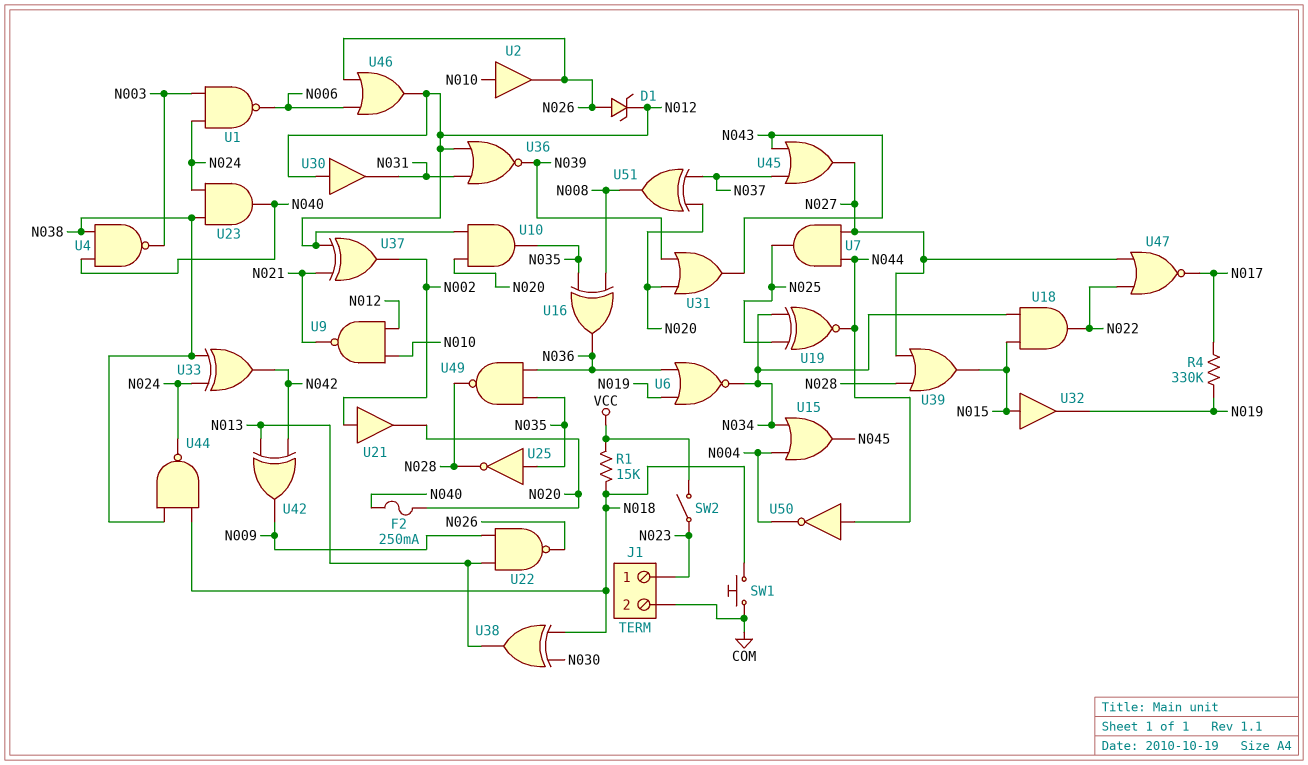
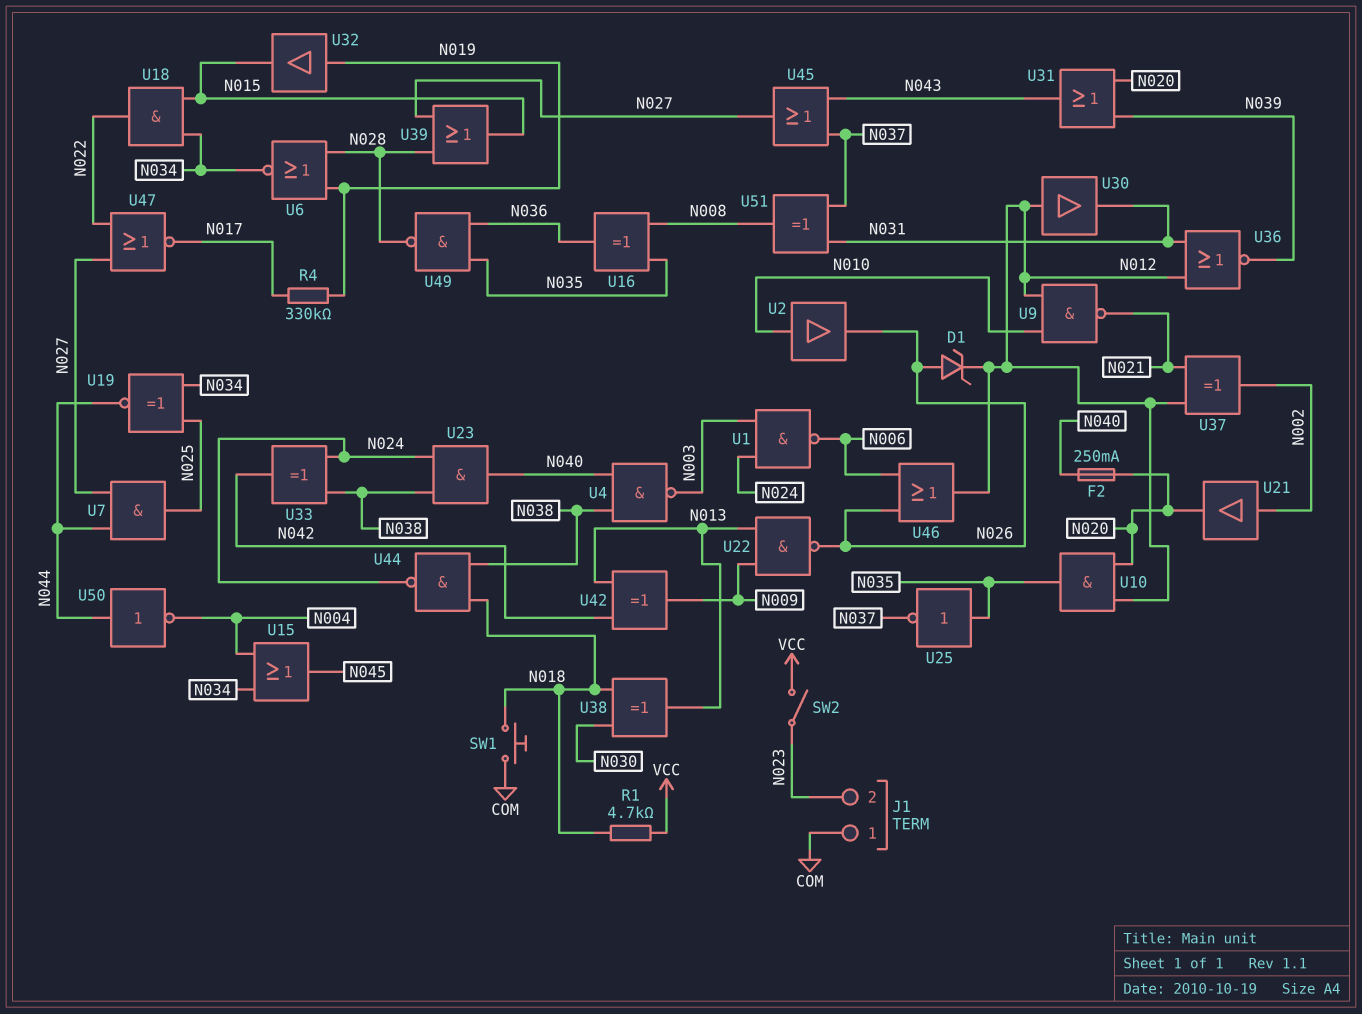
J1 pin 1: N023 -> COM
J1 pin 2: COM -> N023
R1: 15k (N018, VCC) -> 4.7k (N018, VCC)
U6: NOR (in N019, in N036, out N034) -> NOR (in N019, in N028, out N034)
U25: NOT (in N035, out N028) -> NOT (in N035, out N037)
U32: buffer (in N015, out N019) -> buffer (in N019, out N015)
U51: XOR (in N020, in N037, out N008) -> XOR (in N031, in N037, out N008)

